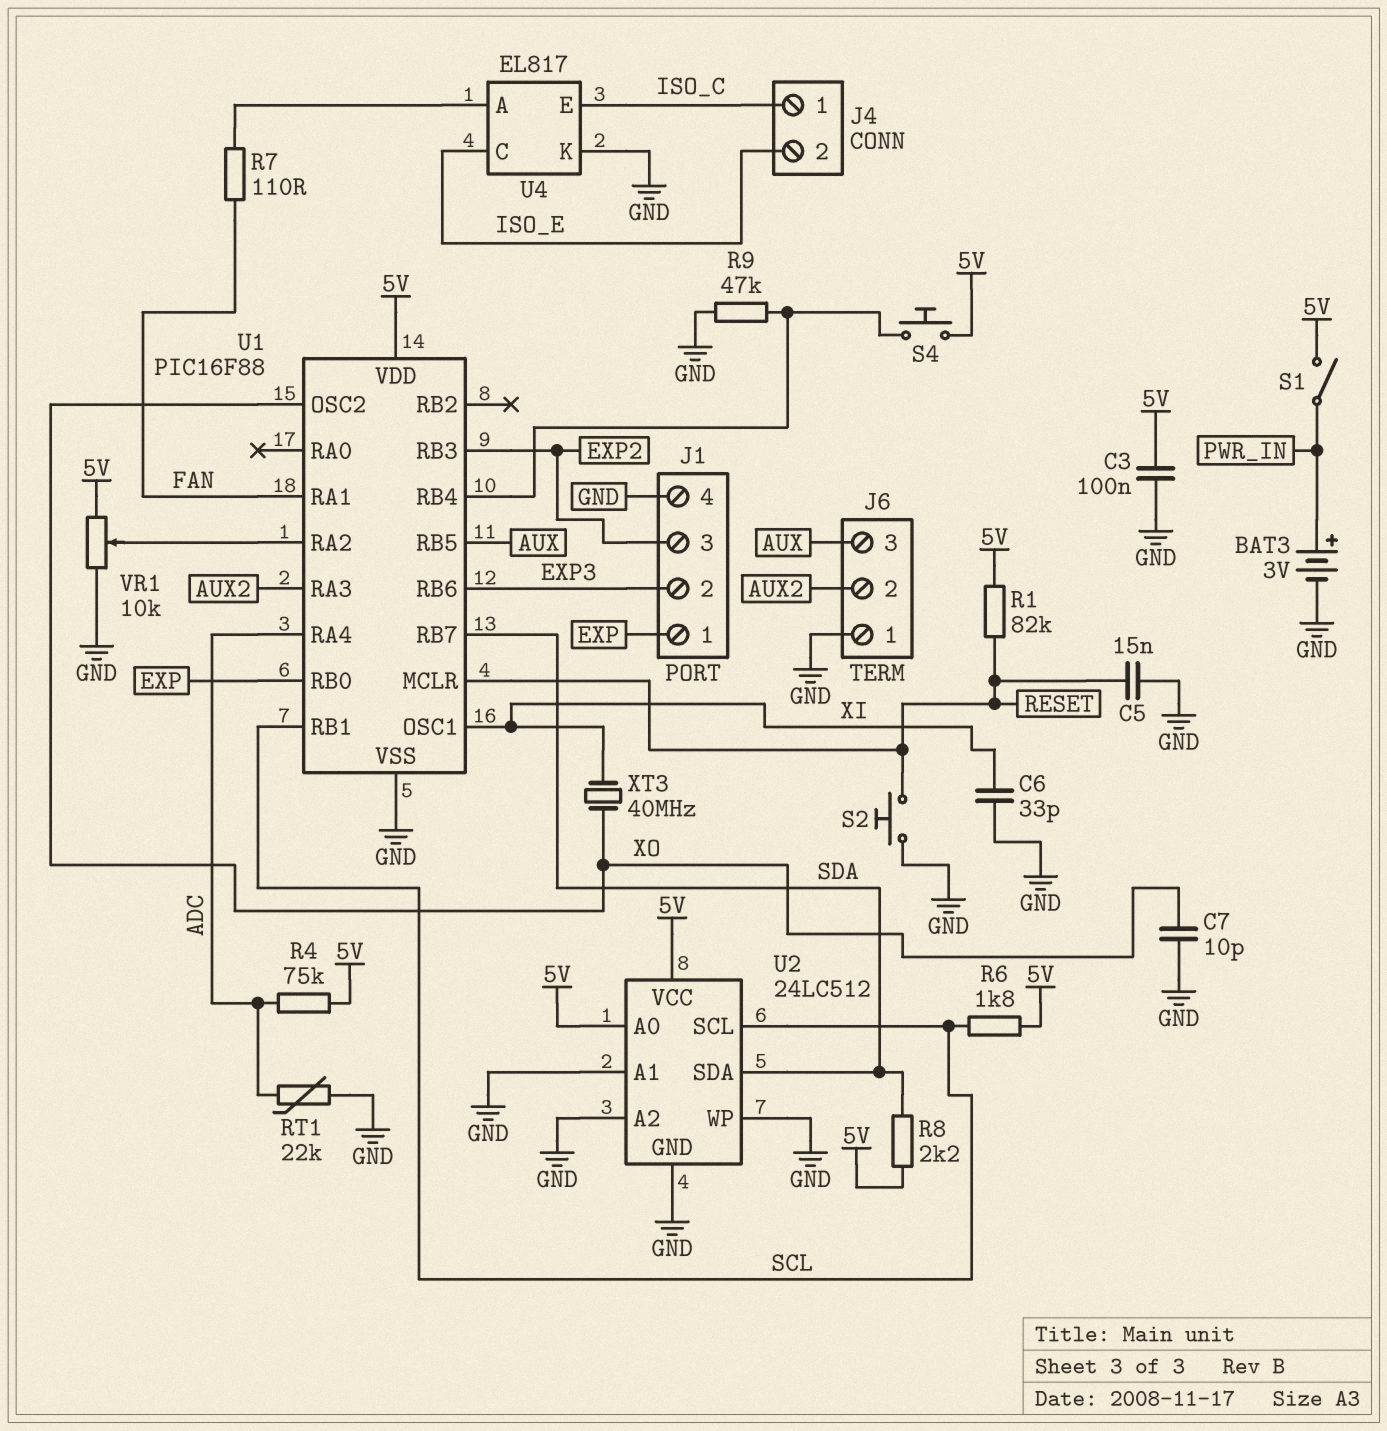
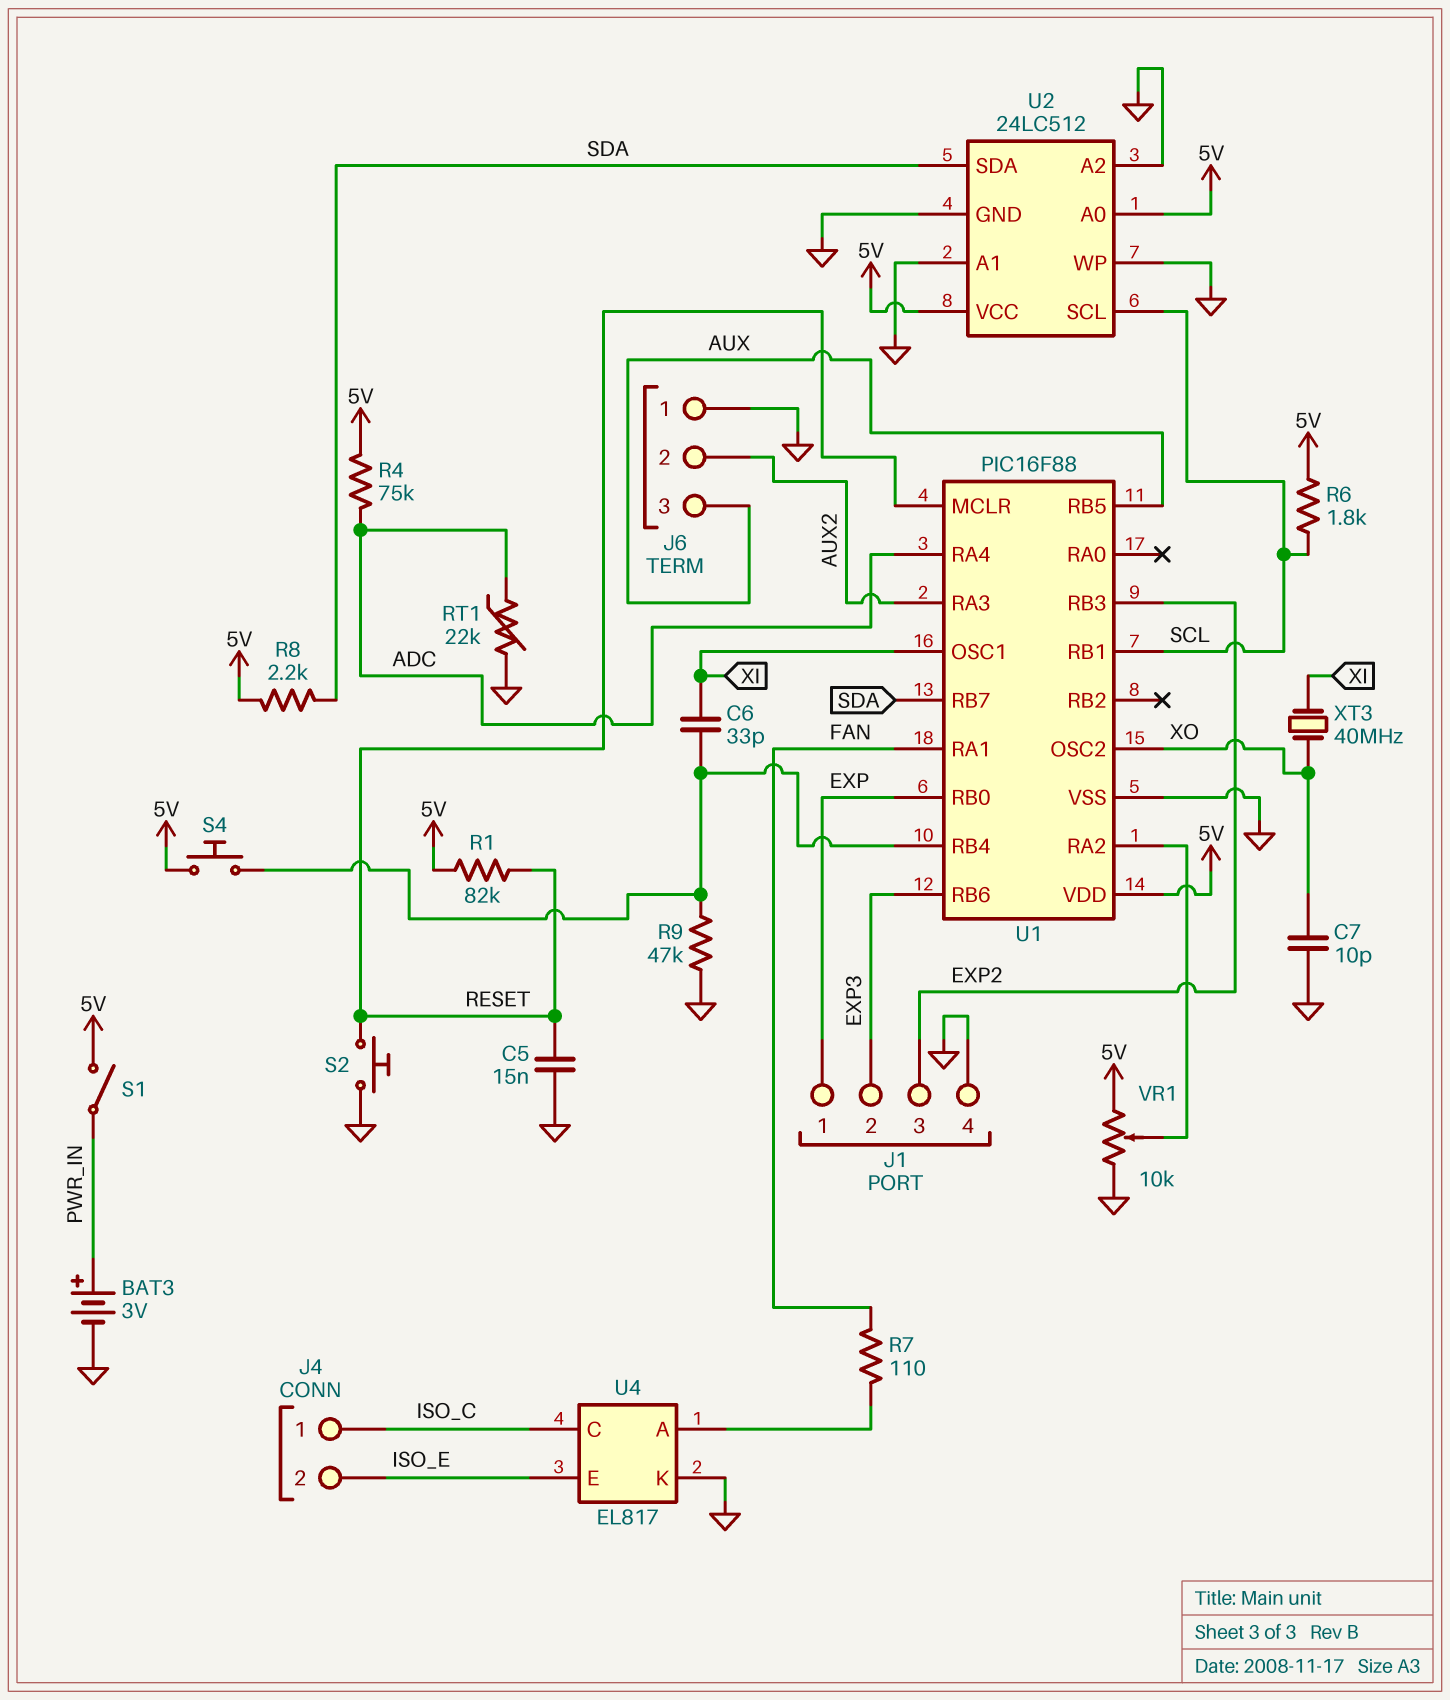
C3: 100nF (5V, GND) -> none
C6: 33pF (GND, XI) -> 33pF (U1/RB4, XI)
U4 pin C: ISO_E -> ISO_C
U4 pin E: ISO_C -> ISO_E

